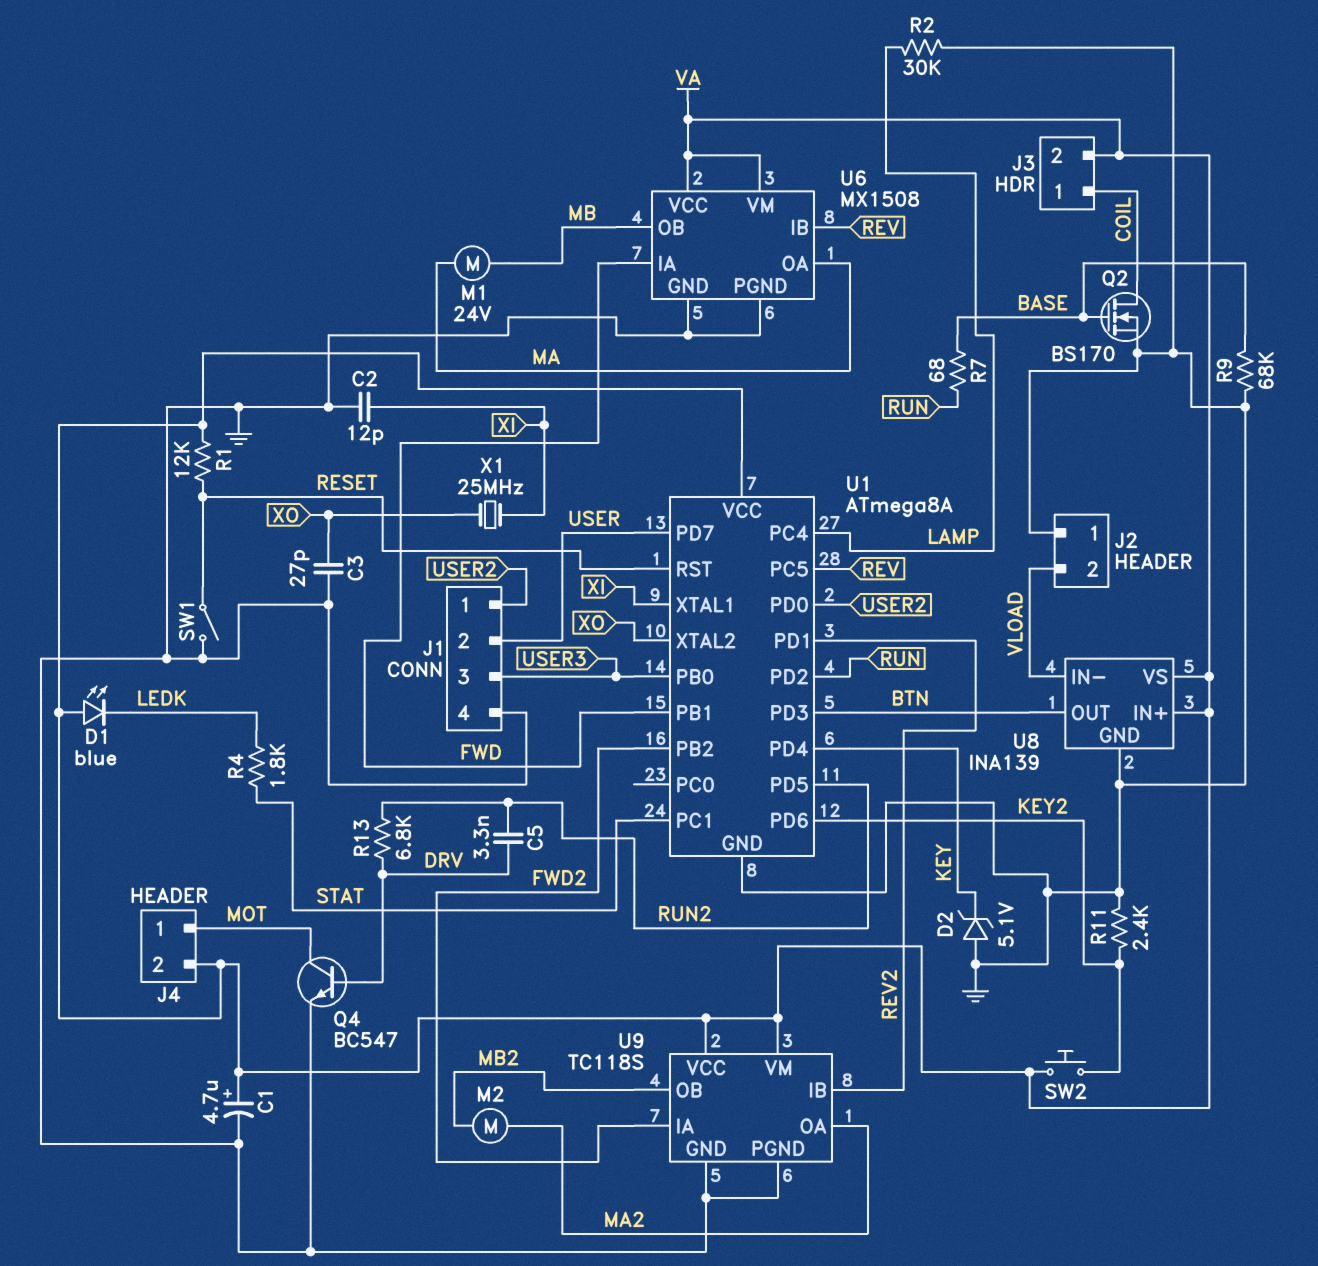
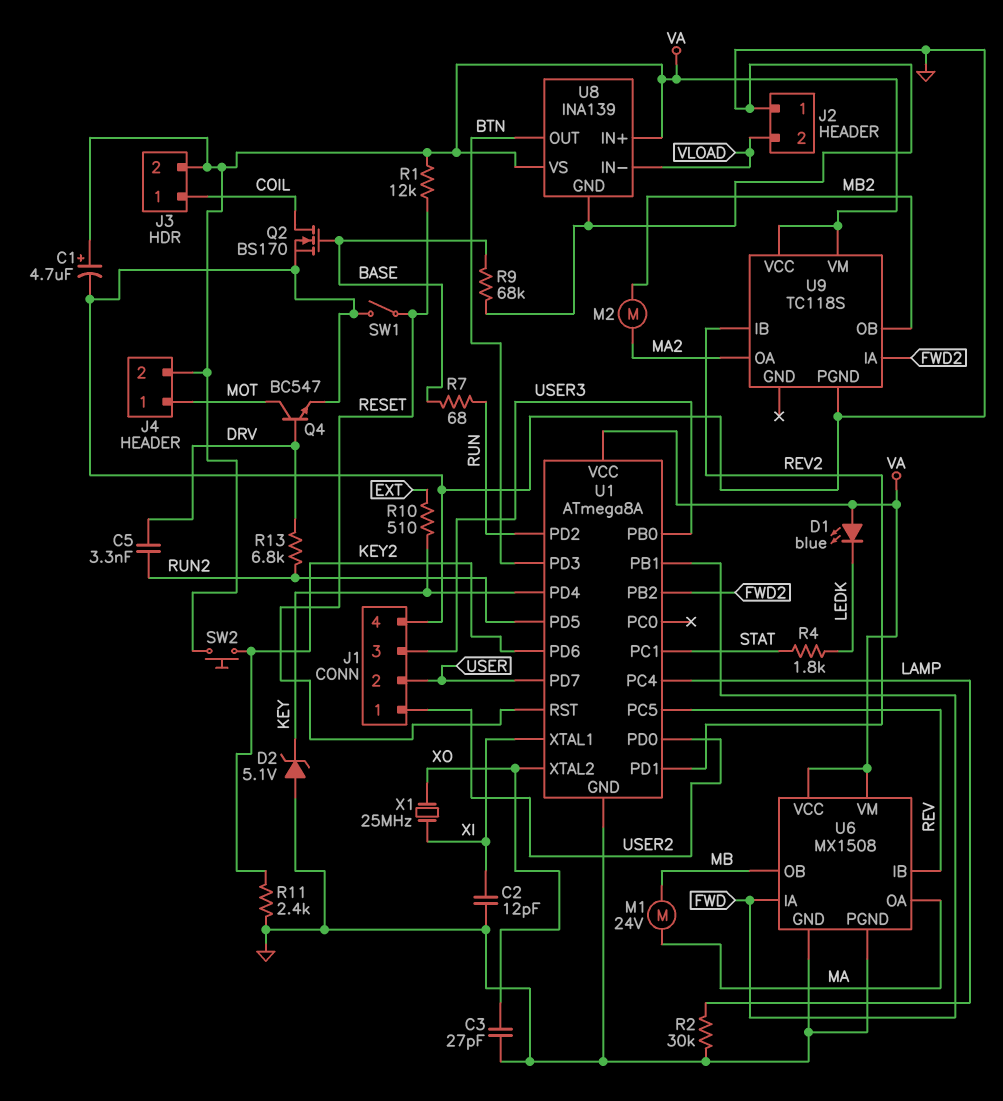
R10: none -> 510 (EXT, KEY)
U9 pin GND: GND -> none

